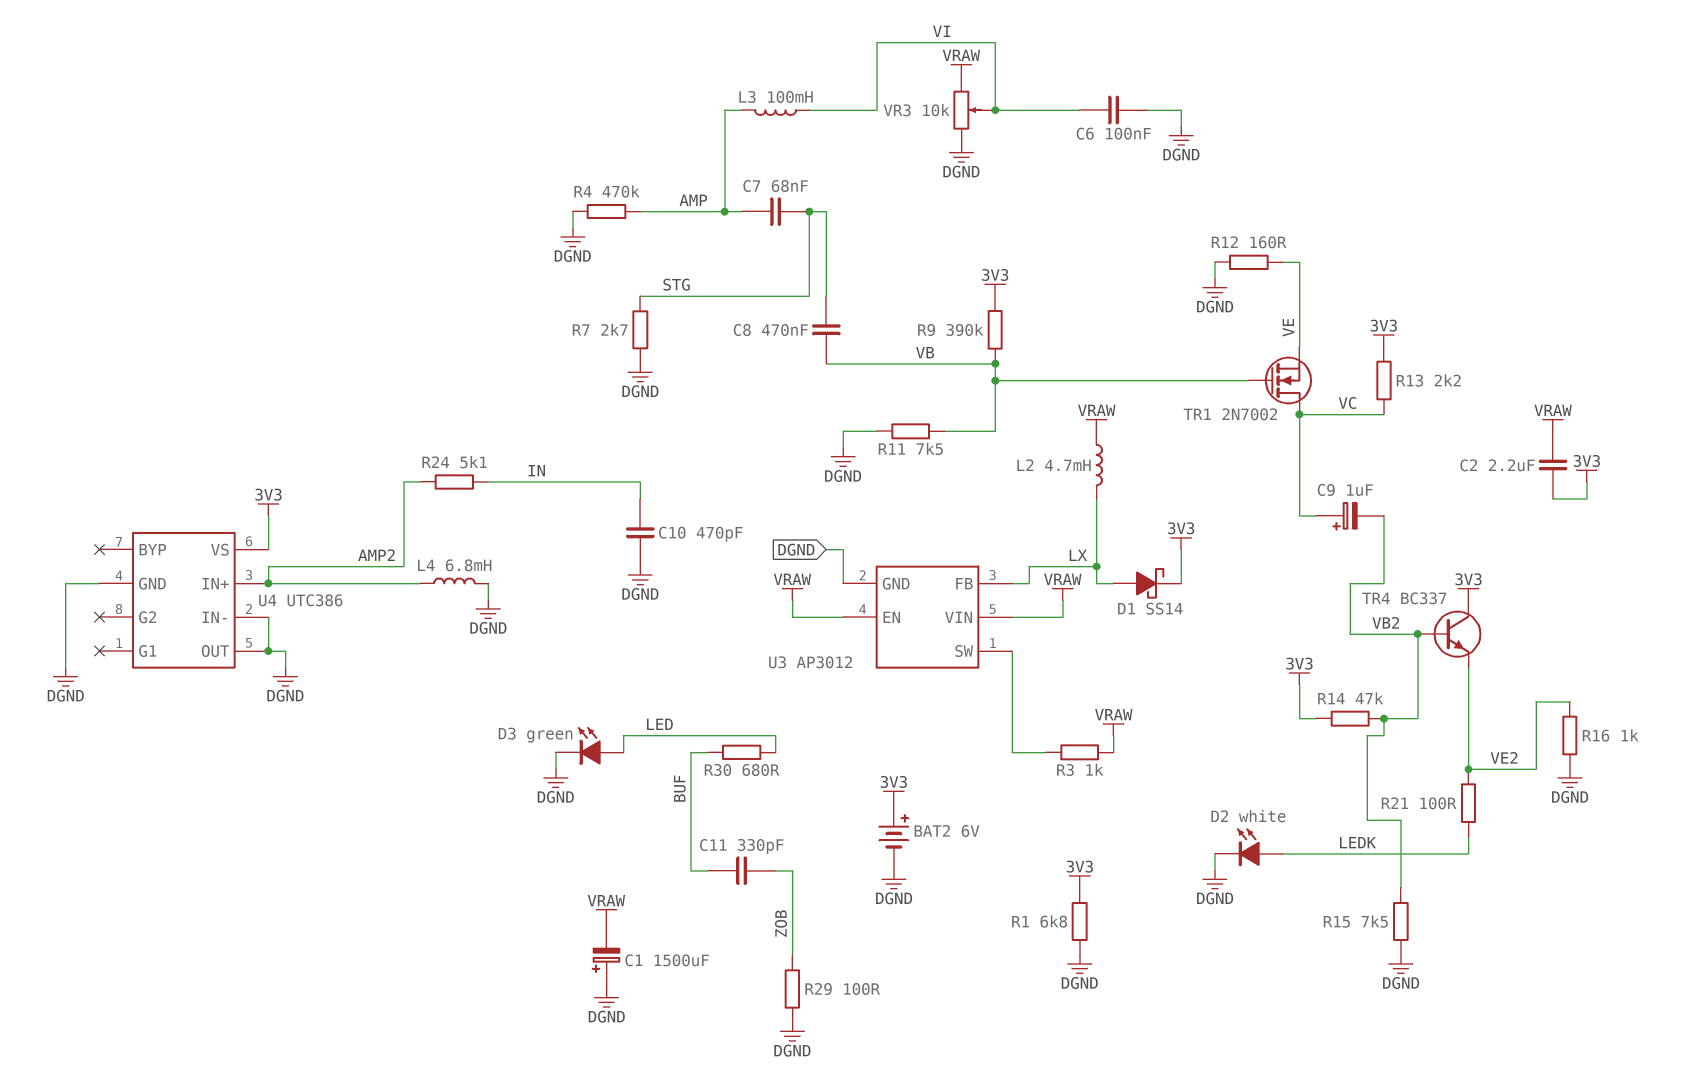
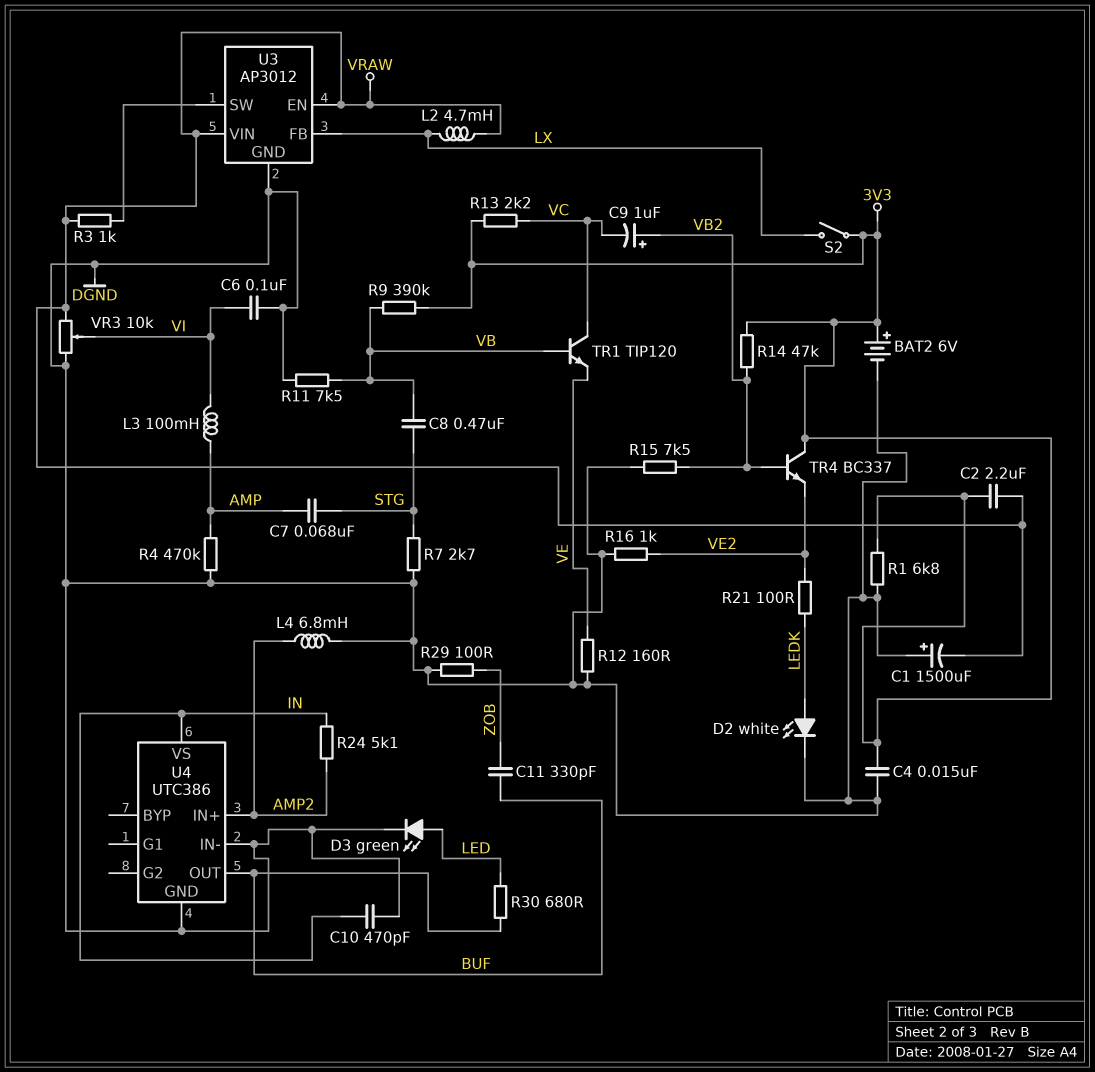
C4: none -> 15nF (3V3, DGND)
C9: 1uF (plus VC, minus VB2) -> 1uF (plus VB2, minus VC)
D1: schottky SS14 (A LX, K 3V3) -> none
S2: none -> switch (3V3, LX)
TR1: NMOS 2N7002 (G VB, D VC, S VE) -> NPN TIP120 (B VB, C VC, E VE)
U4 pin OUT: DGND -> BUF
U4 pin VS: 3V3 -> IN

